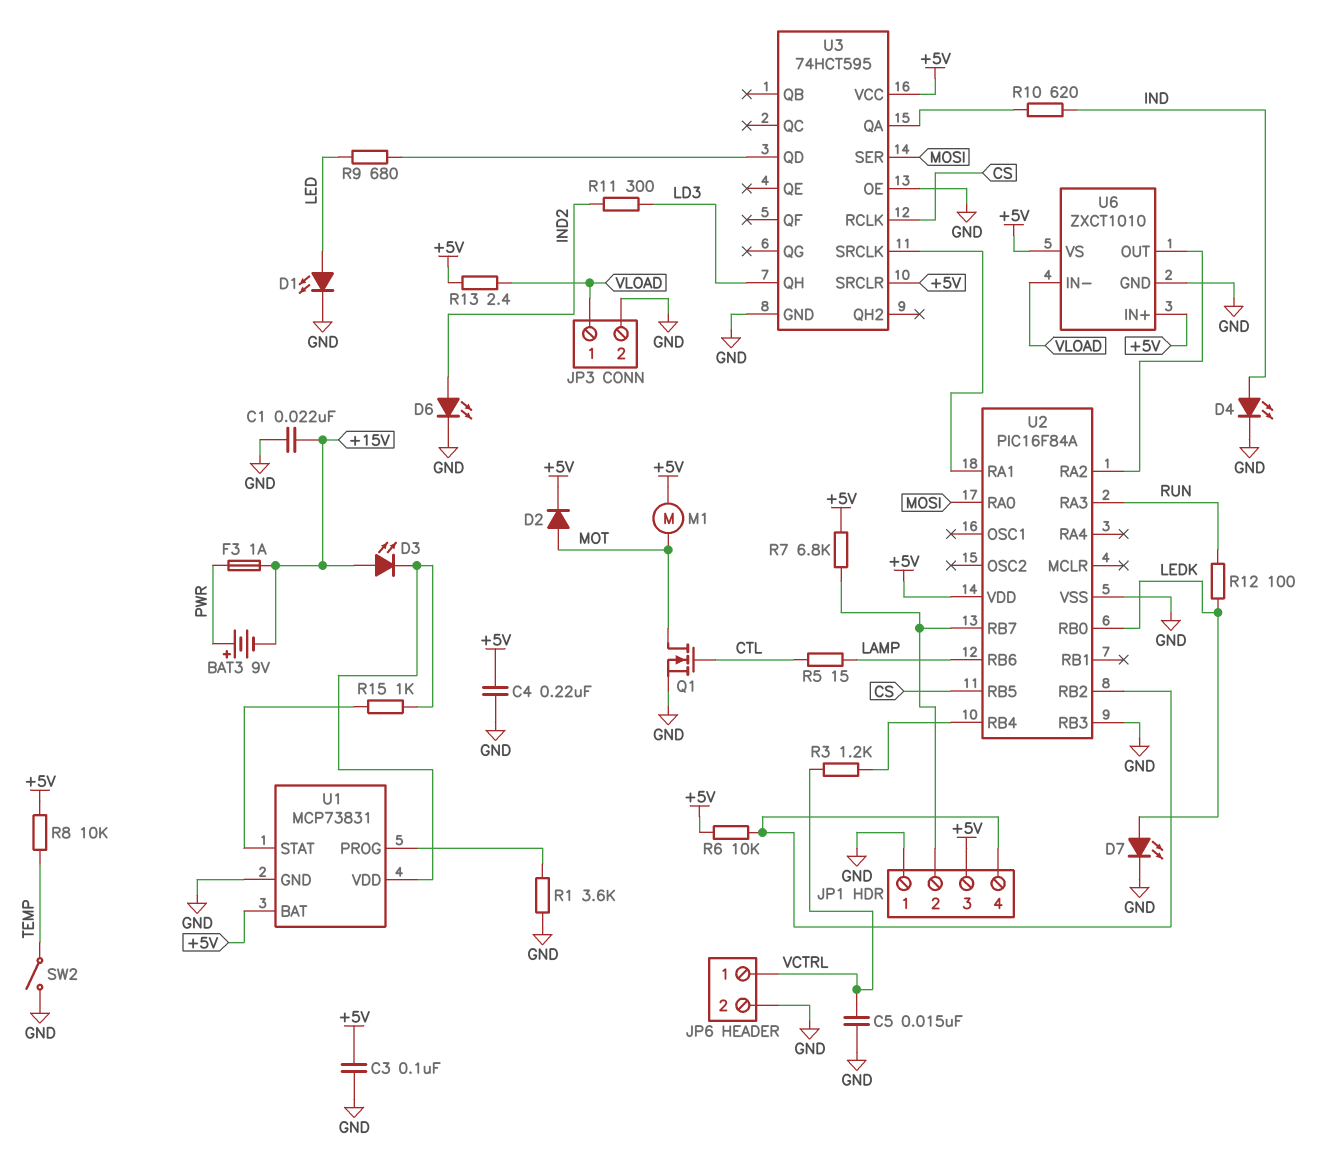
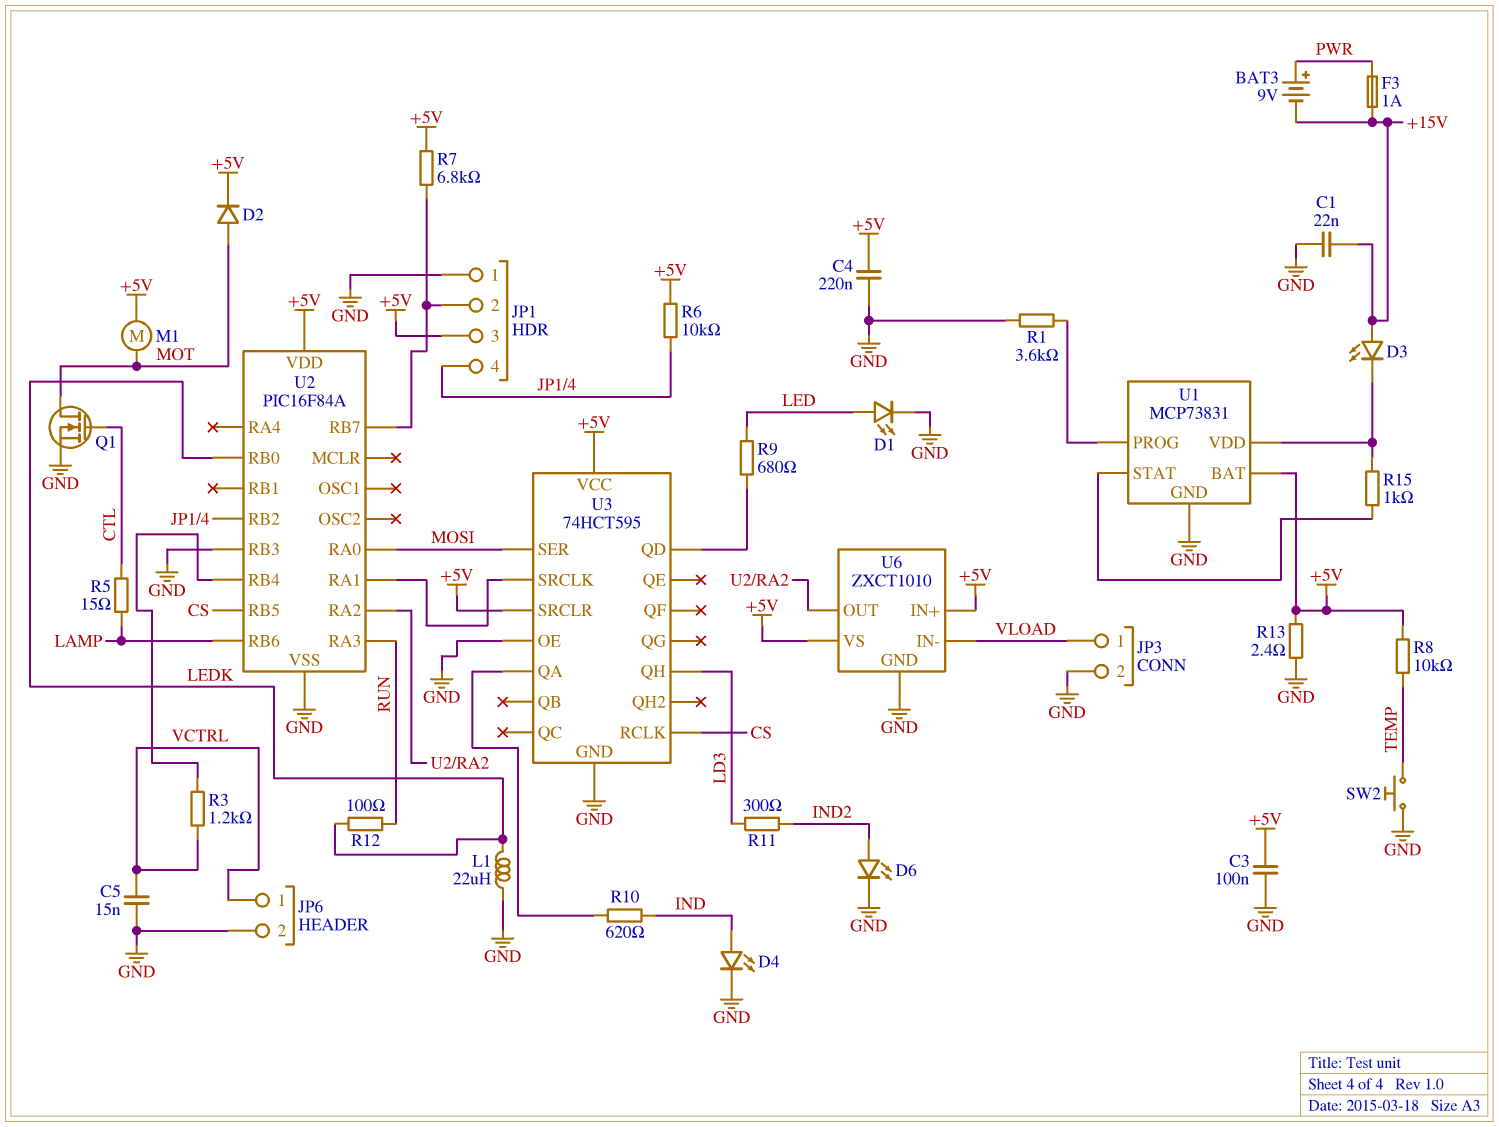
D7: LED (A LEDK, K GND) -> none
L1: none -> 22uH (GND, LEDK)
R13: 2.4 (+5V, VLOAD) -> 2.4 (+5V, GND)
SW2: switch (GND, TEMP) -> button (GND, TEMP)

